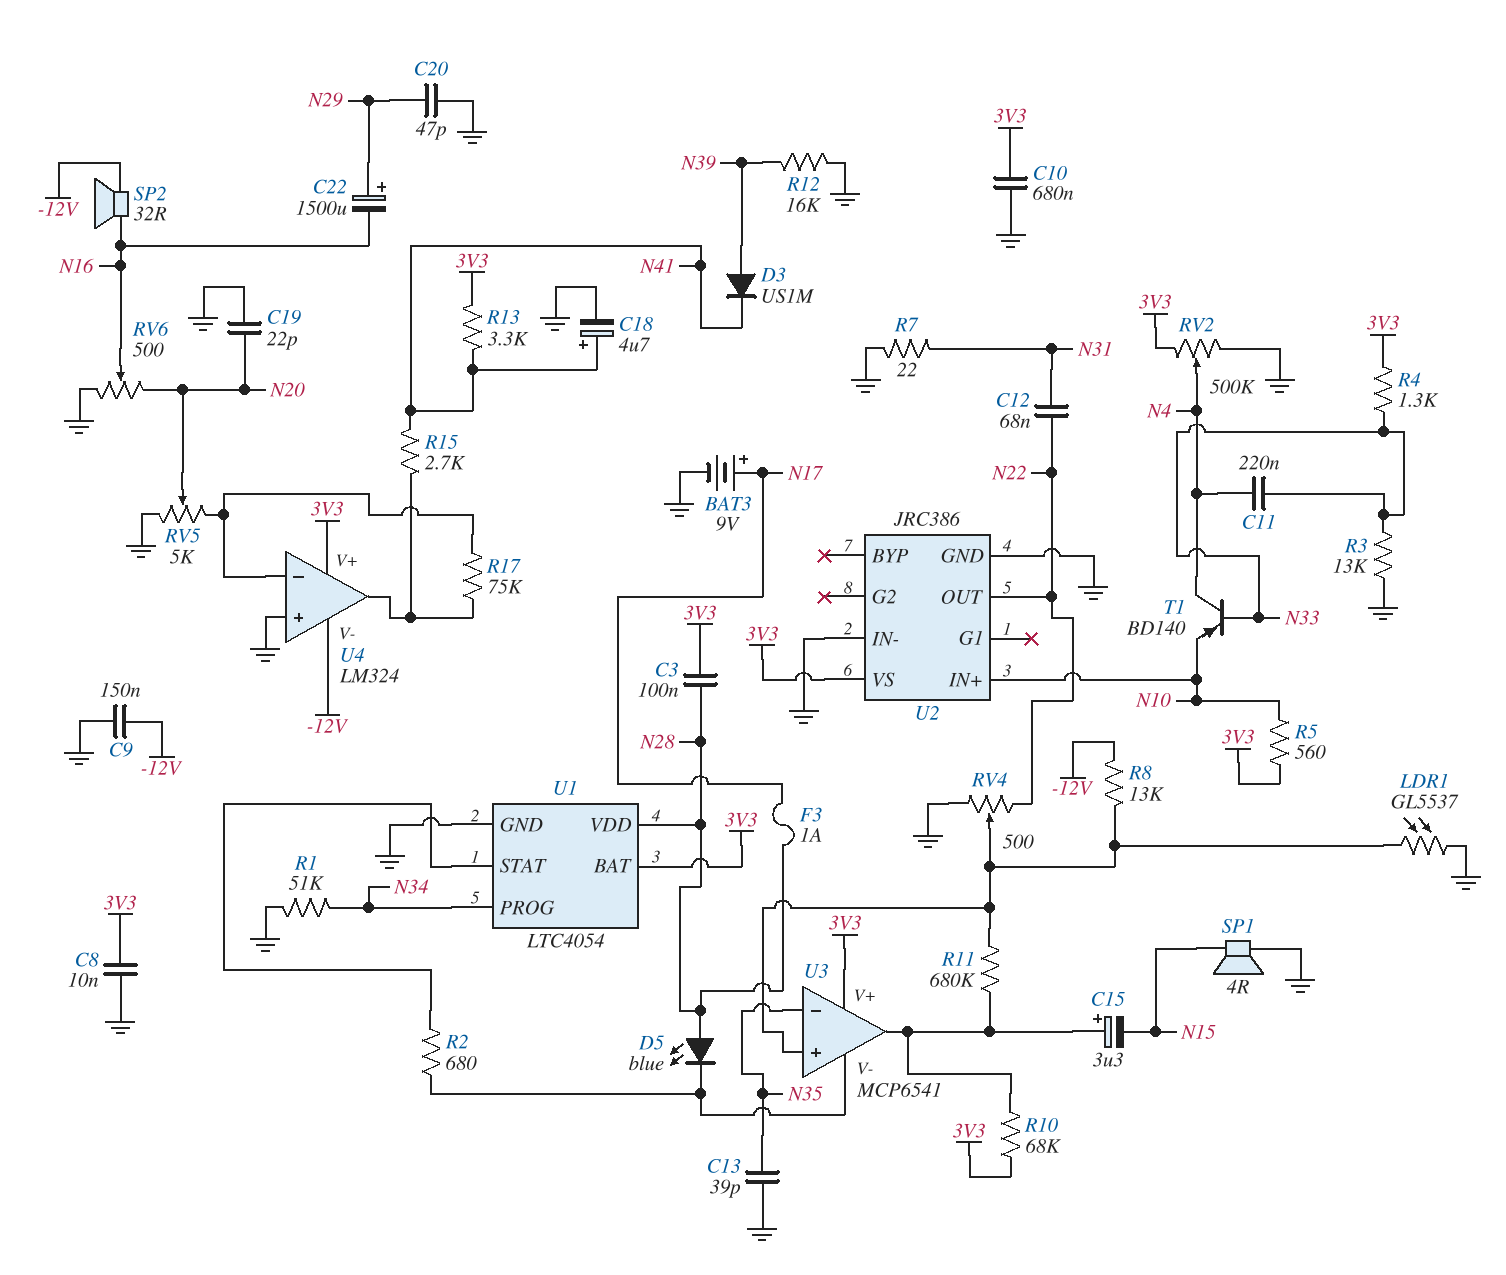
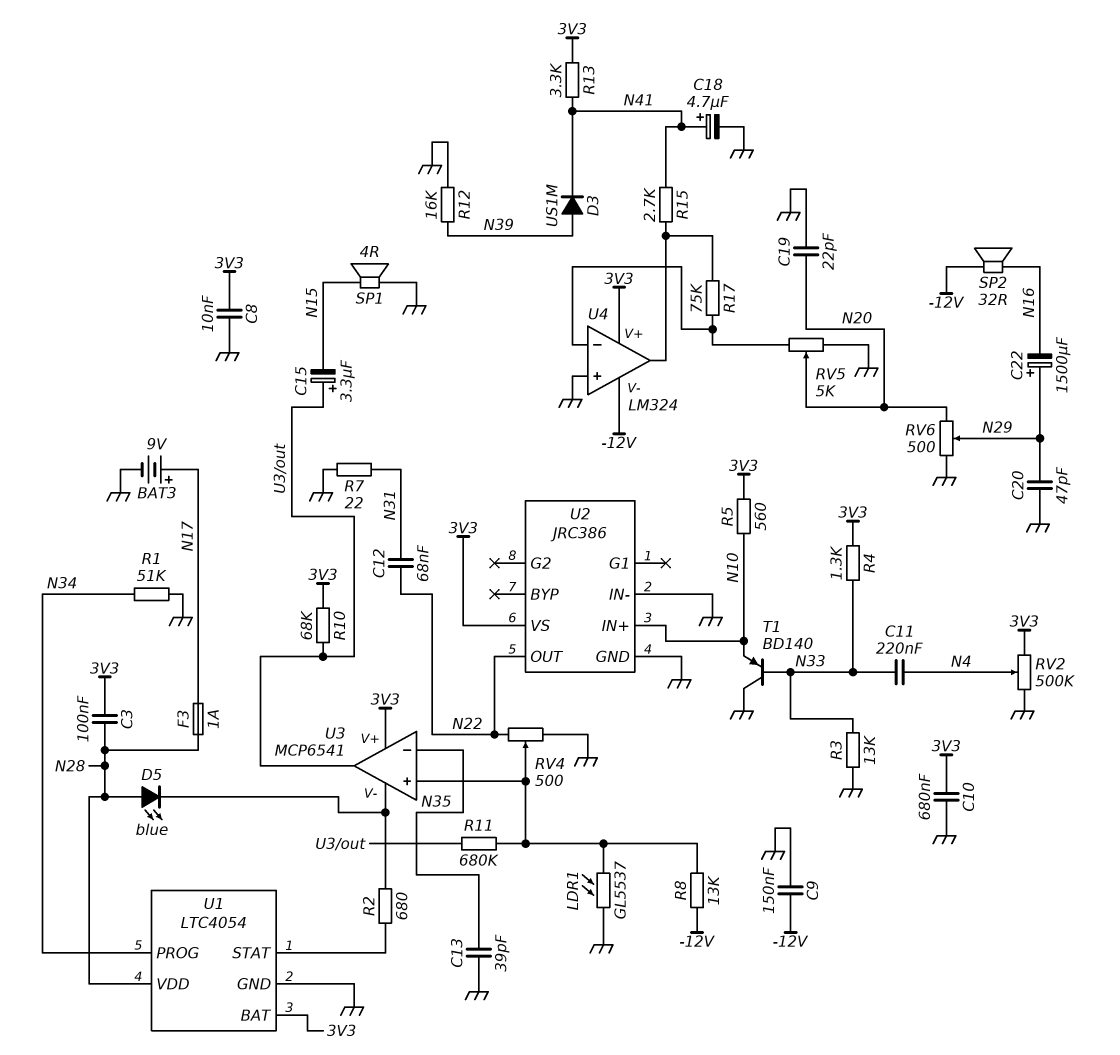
RV6: 500 (GND, N20, wiper N16) -> 500 (GND, N20, wiper N29)
T1: PNP BD140 (B N33, C N4, E N10) -> PNP BD140 (B N33, C GND, E N10)

